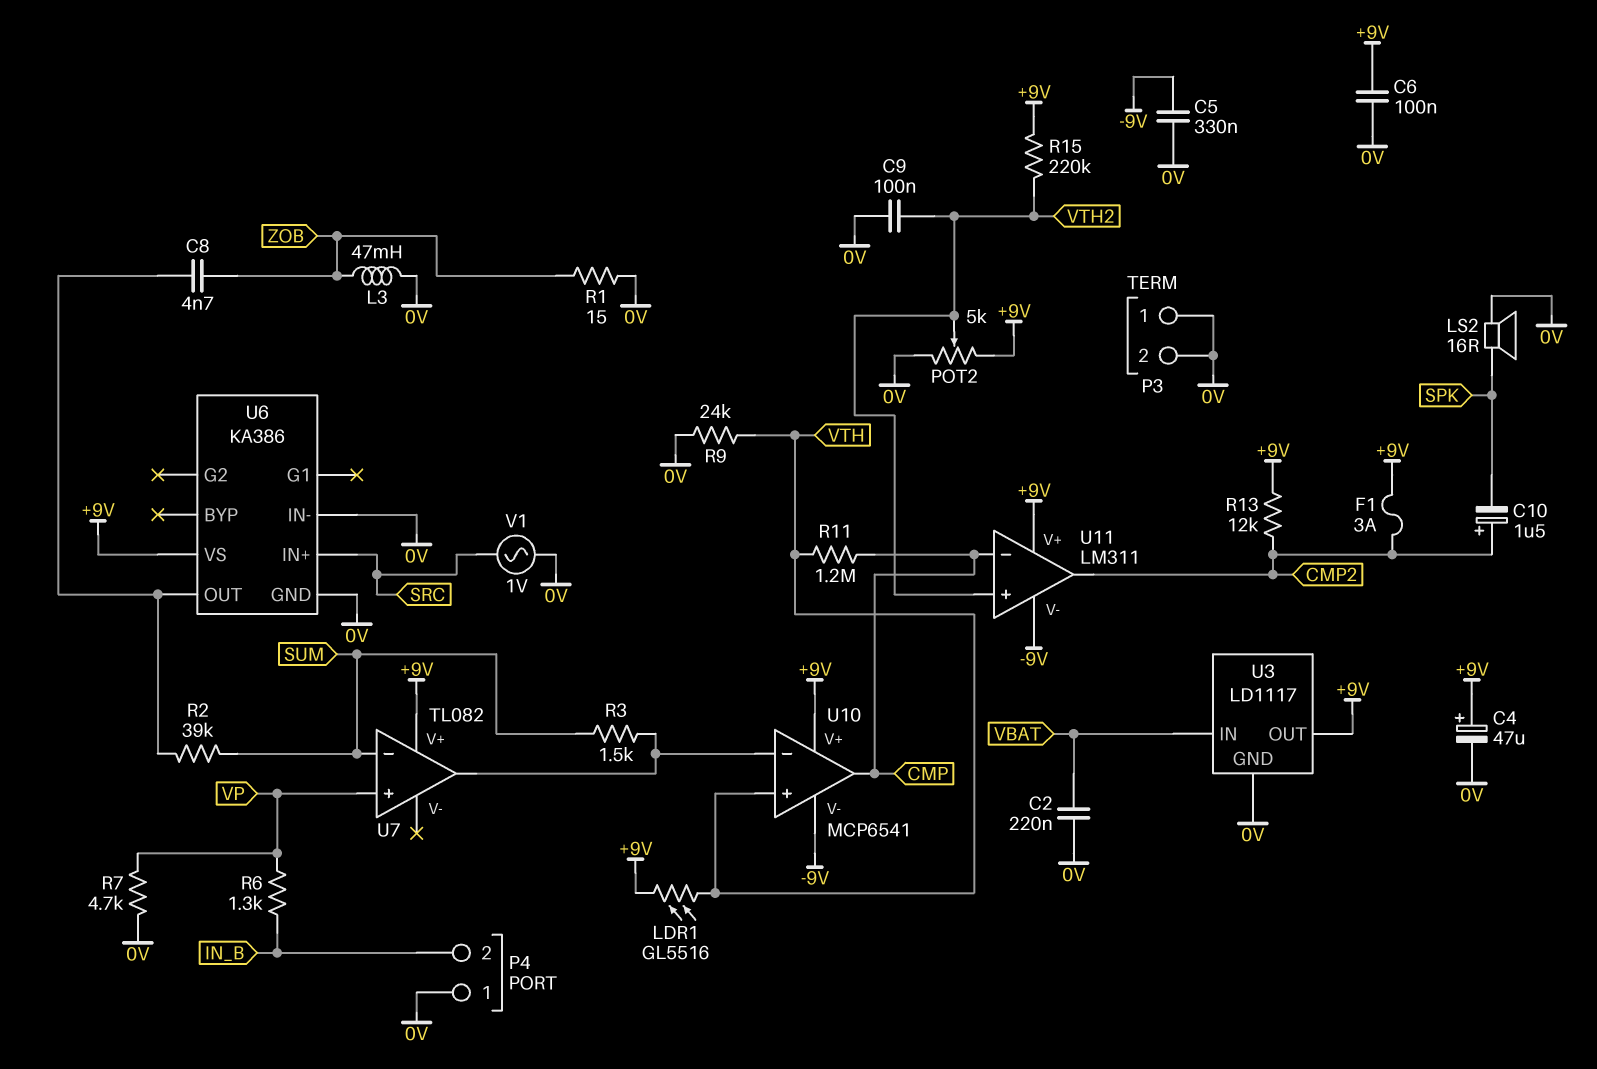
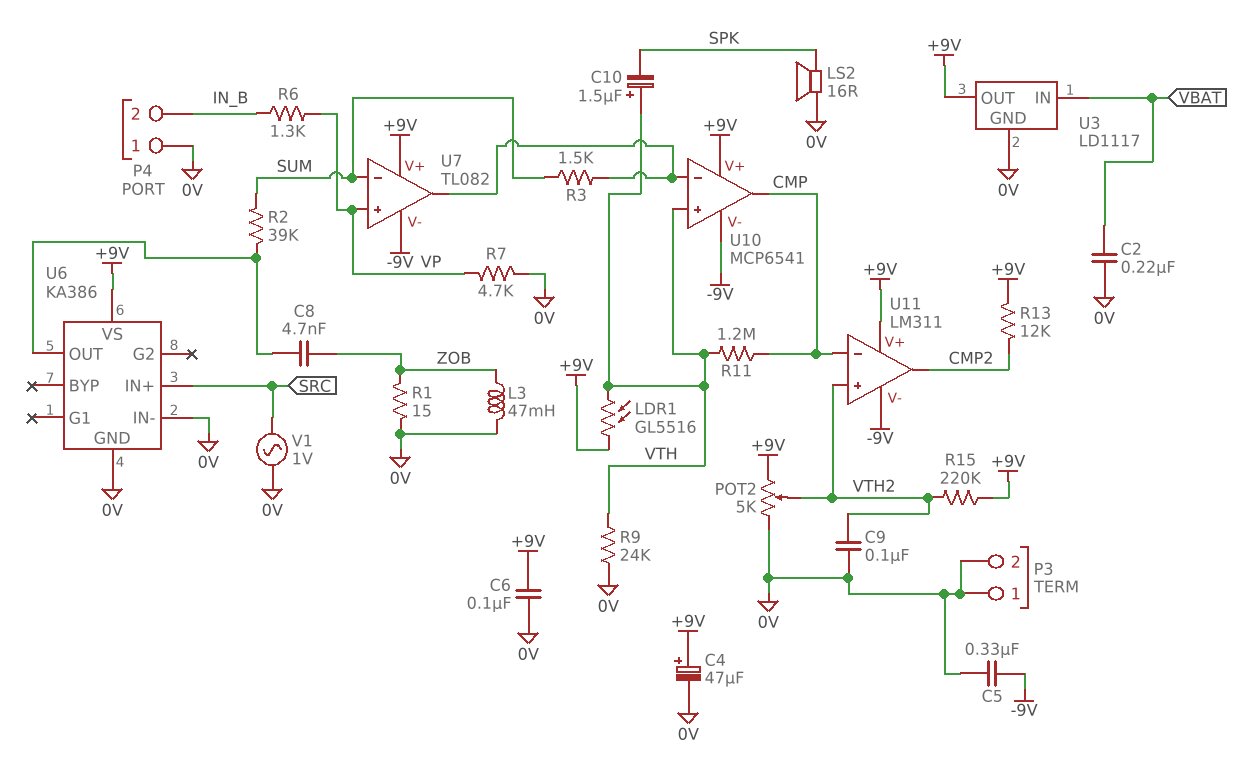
C10: 1.5uF (plus CMP2, minus SPK) -> 1.5uF (plus VTH, minus SPK)
F1: 3A (+9V, CMP2) -> none
U7 pin V-: none -> -9V

